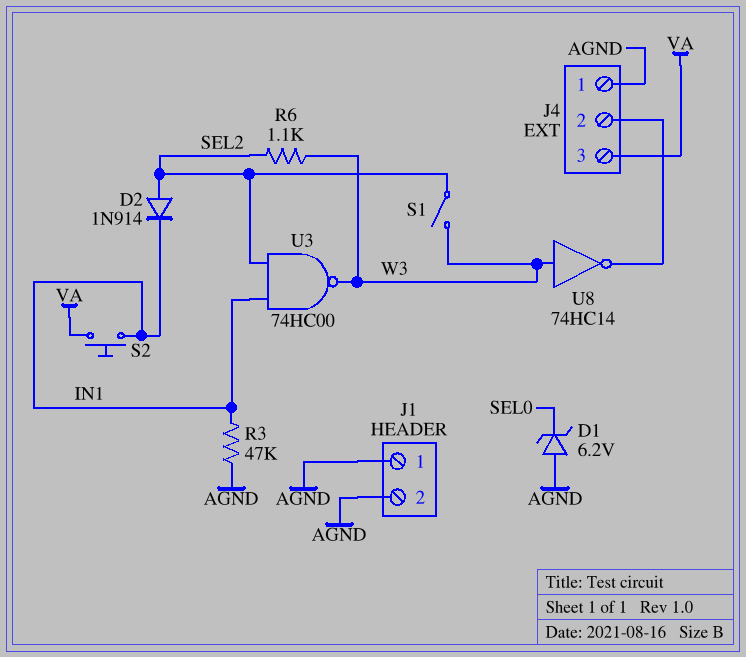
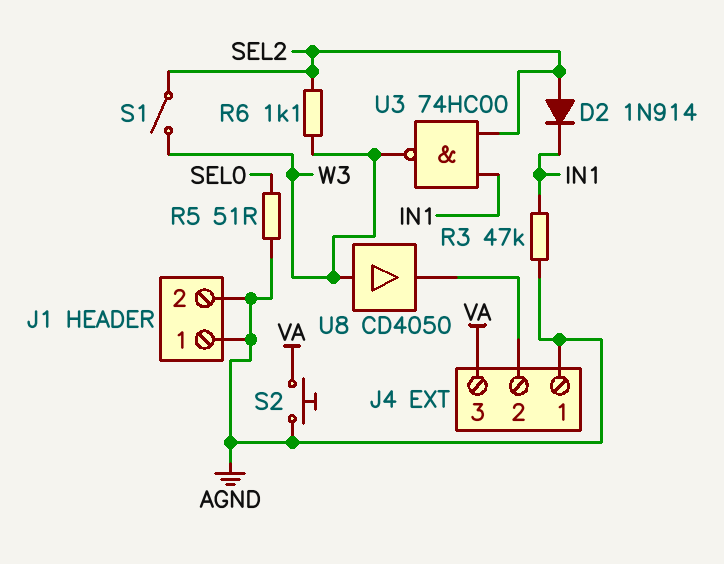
D1: zener 6.2V (A AGND, K SEL0) -> none
R5: none -> 51 (AGND, SEL0)
S2: button (IN1, VA) -> button (AGND, VA)
U8: NOT 74HC14 (in W3, out J4/2) -> buffer CD4050 (in W3, out J4/2)

